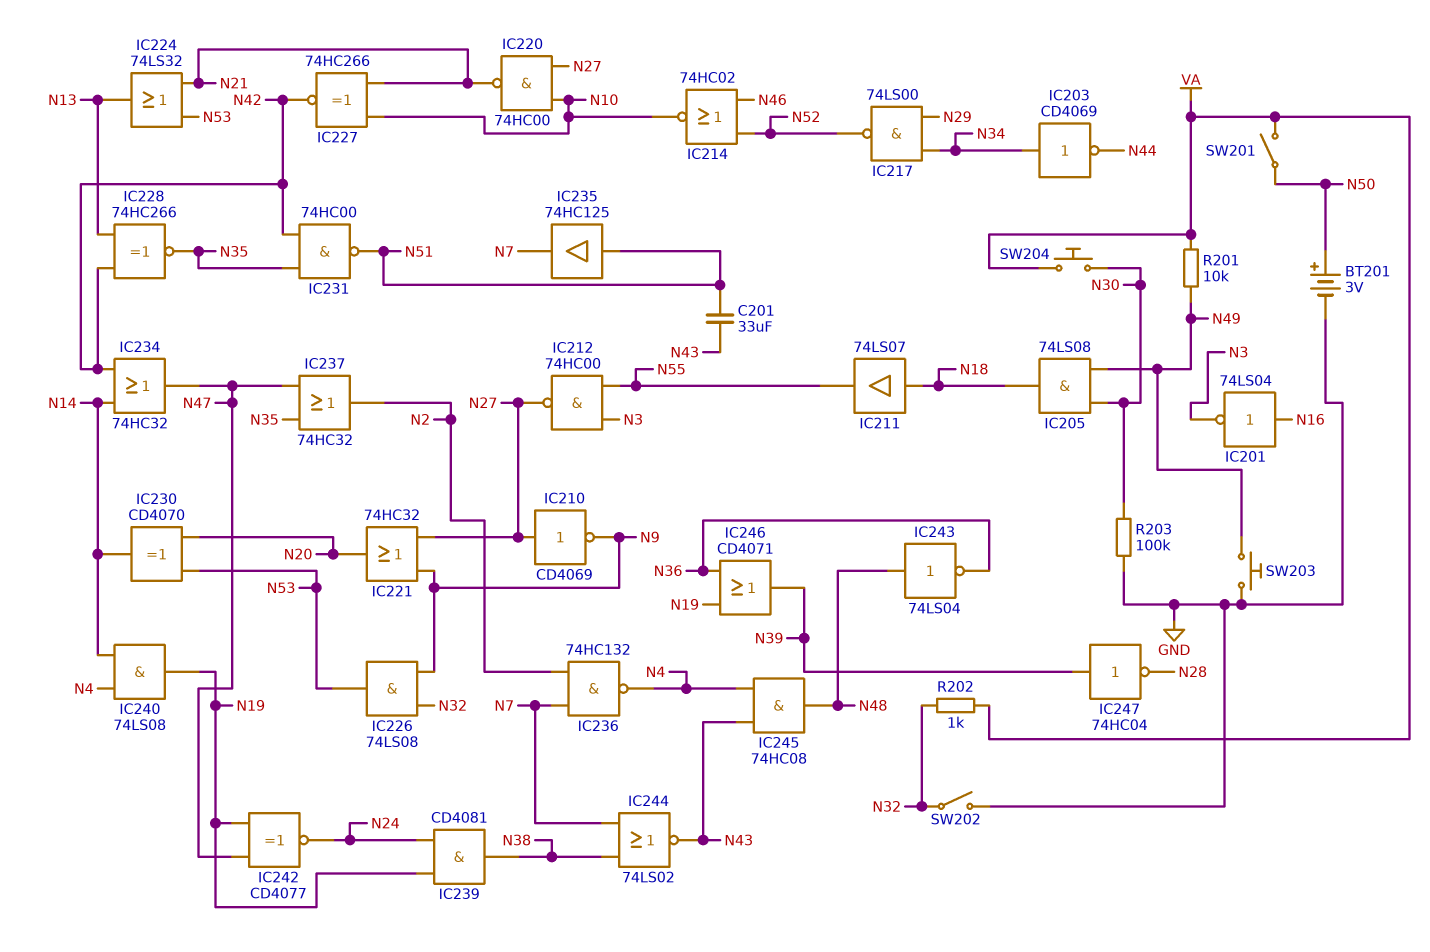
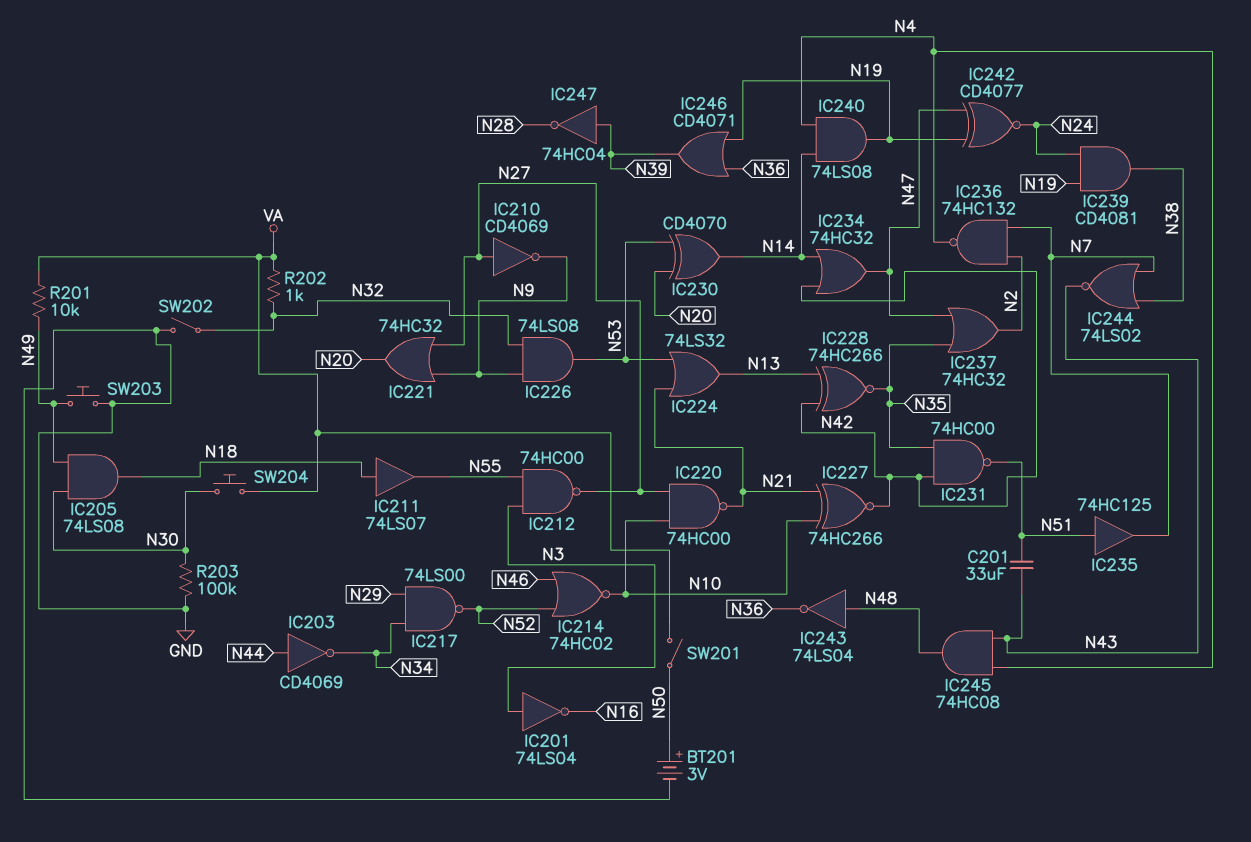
IC201: NOT 74LS04 (in N16, out N3) -> NOT 74LS04 (in N3, out N16)
IC203: NOT CD4069 (in N34, out N44) -> NOT CD4069 (in N44, out N34)

